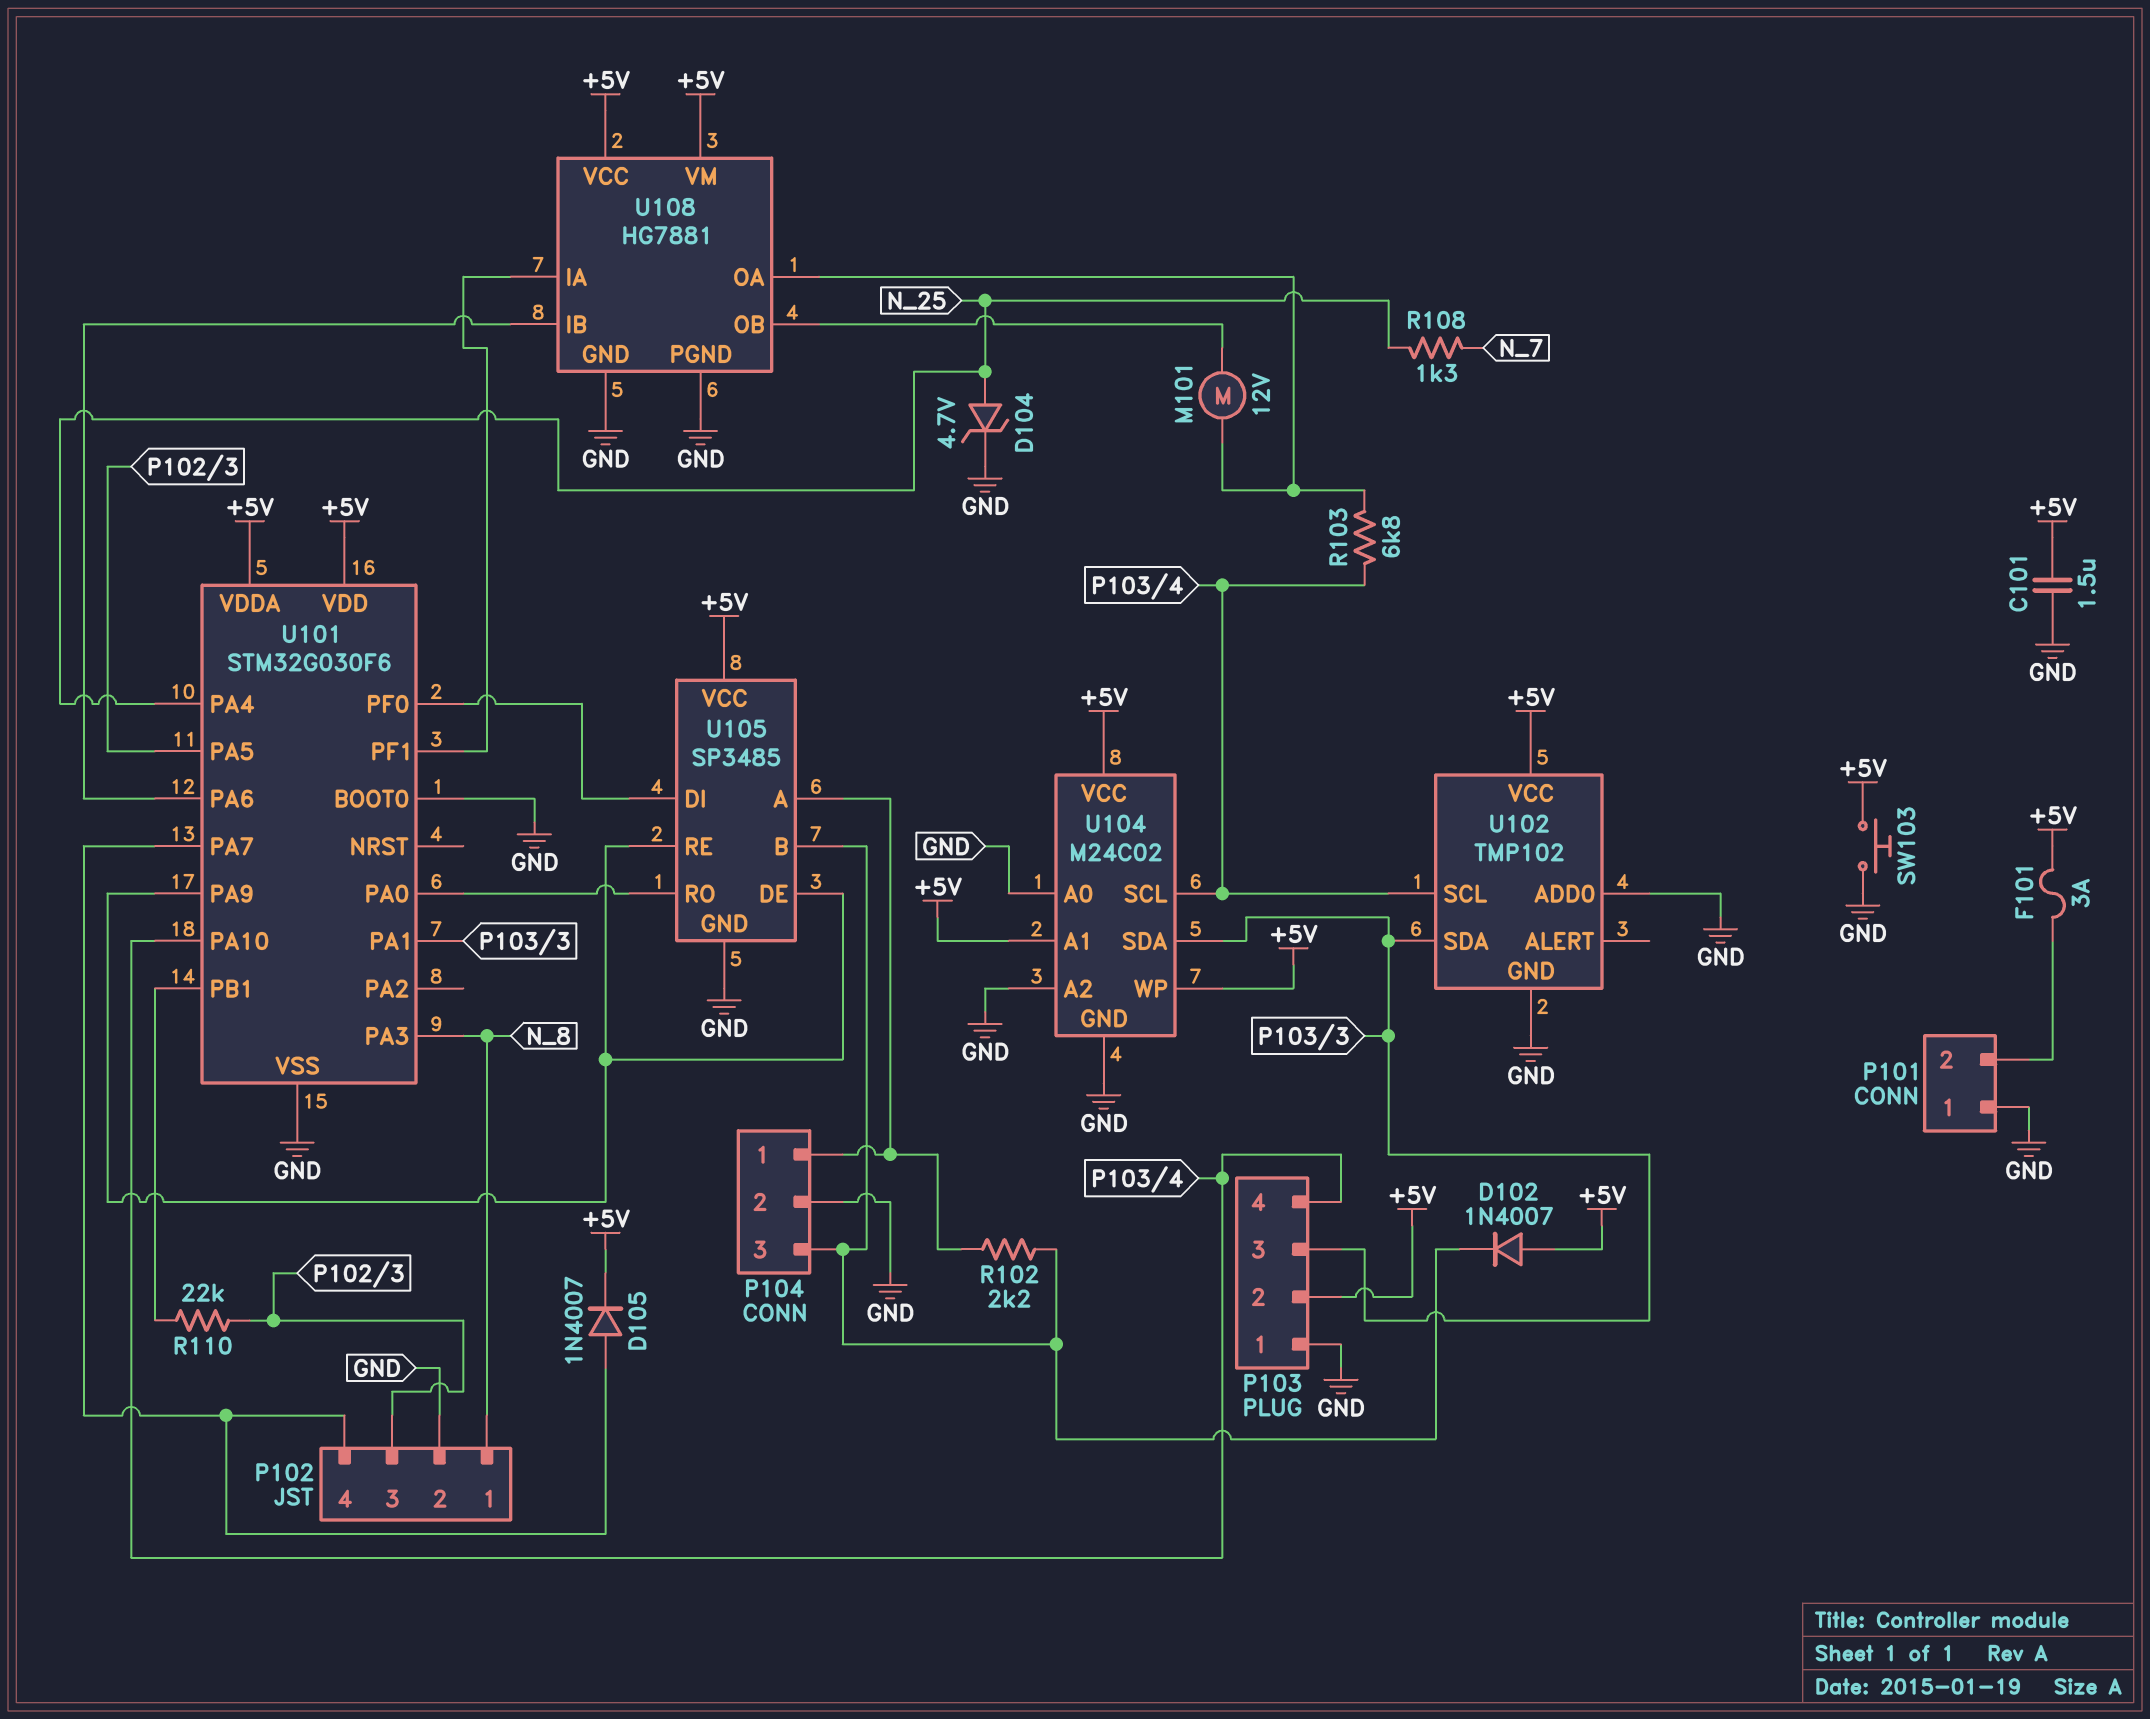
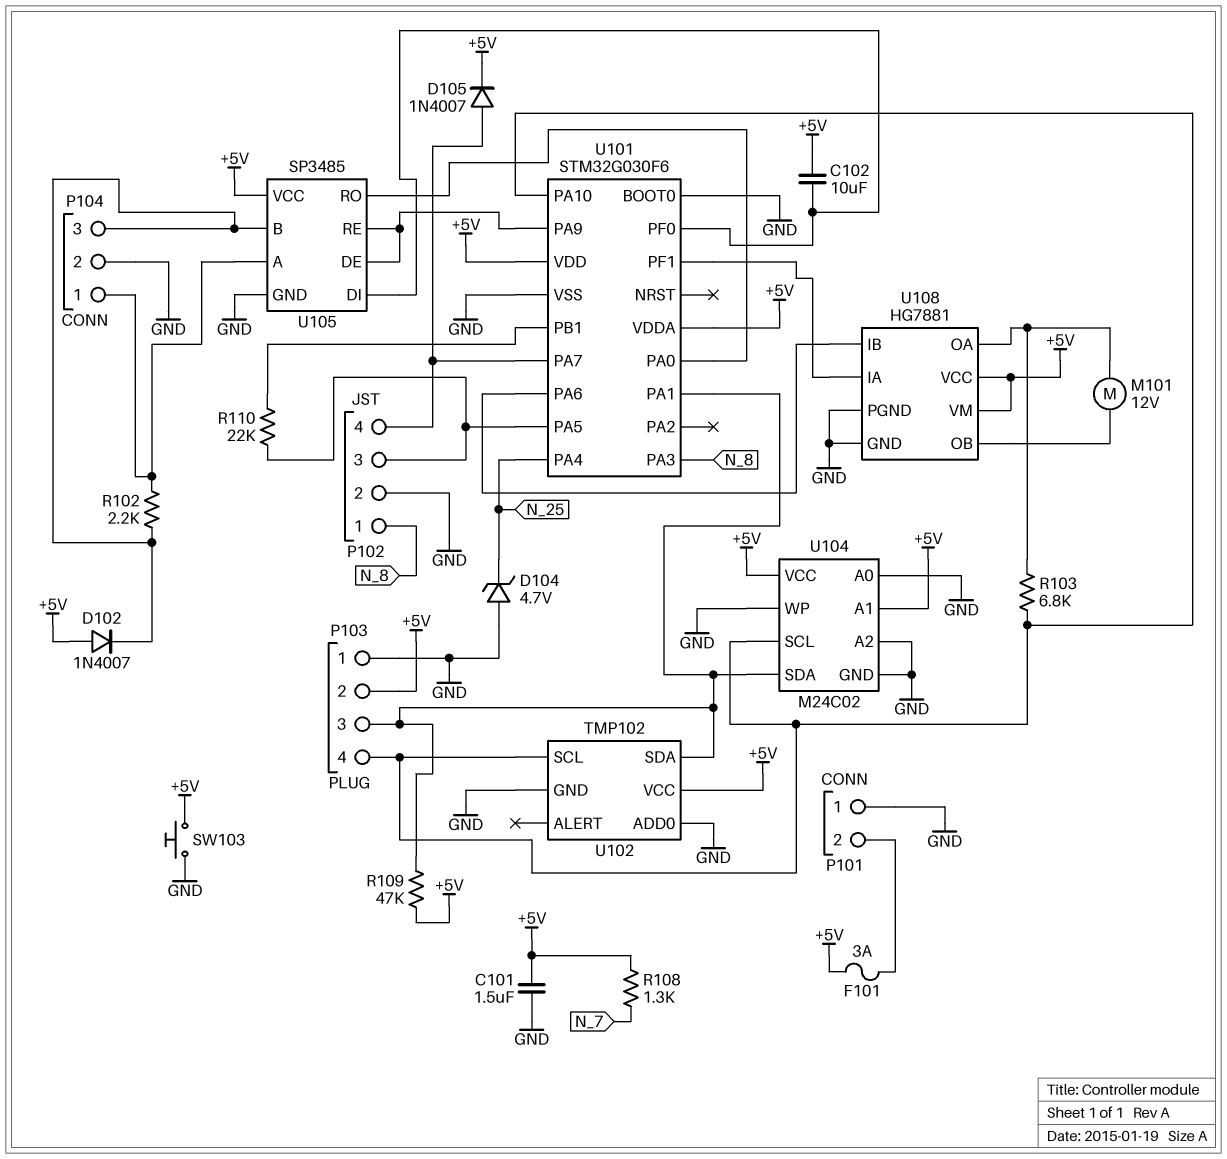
C102: none -> 10uF (+5V, U101/PF0)
D104: zener 4.7V (A N_25, K GND) -> zener 4.7V (A GND, K N_25)
R108: 1.3k (N_7, N_25) -> 1.3k (+5V, N_7)
R109: none -> 47k (+5V, P103/3)
U104 pin WP: +5V -> GND

